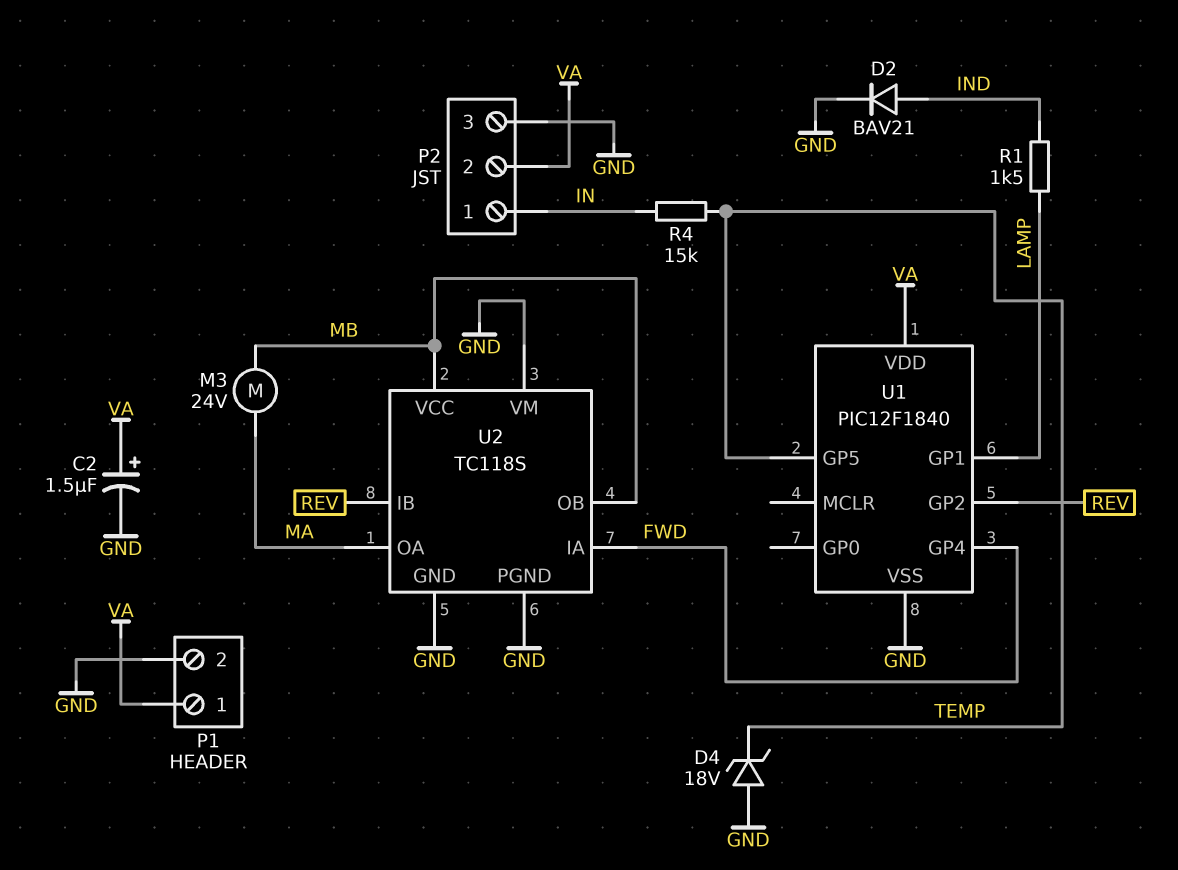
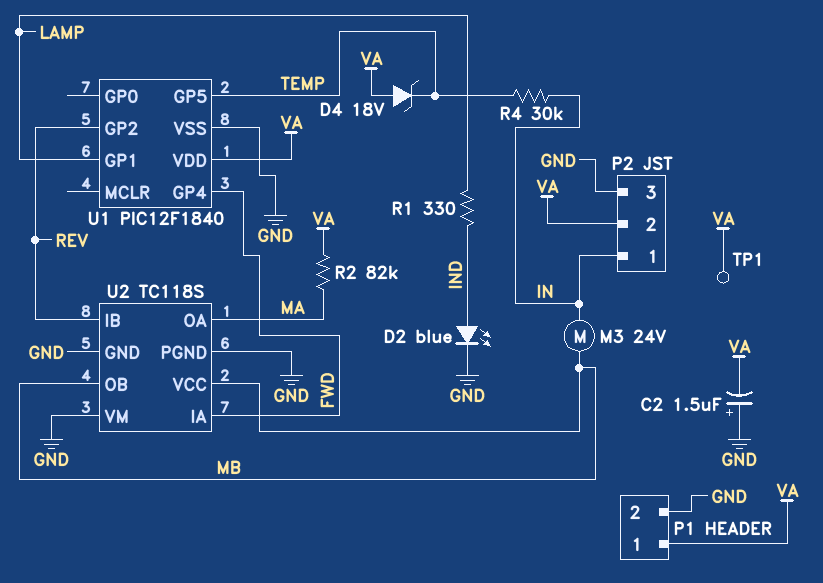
C2: 1.5uF (plus VA, minus GND) -> 1.5uF (plus GND, minus VA)
D2: diode BAV21 (A IND, K GND) -> LED blue (A IND, K GND)
D4: zener 18V (A GND, K TEMP) -> zener 18V (A VA, K TEMP)
M3: motor 24V (MA, MB) -> motor 24V (IN, MB)
R1: 1.5k (IND, LAMP) -> 330 (IND, LAMP)
R2: none -> 82k (MA, VA)
R4: 15k (IN, TEMP) -> 30k (IN, TEMP)
TP1: none -> test point (VA)

